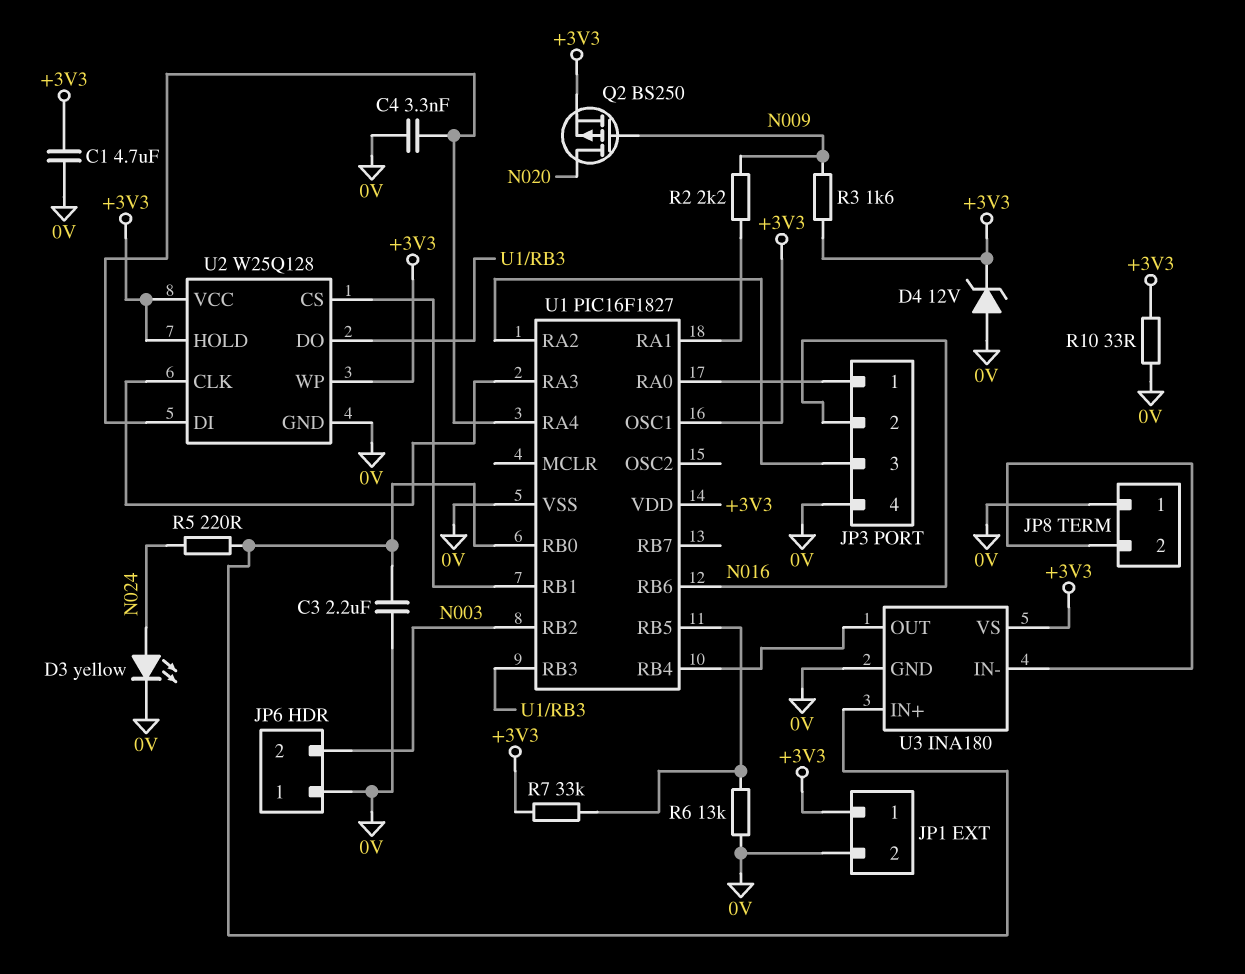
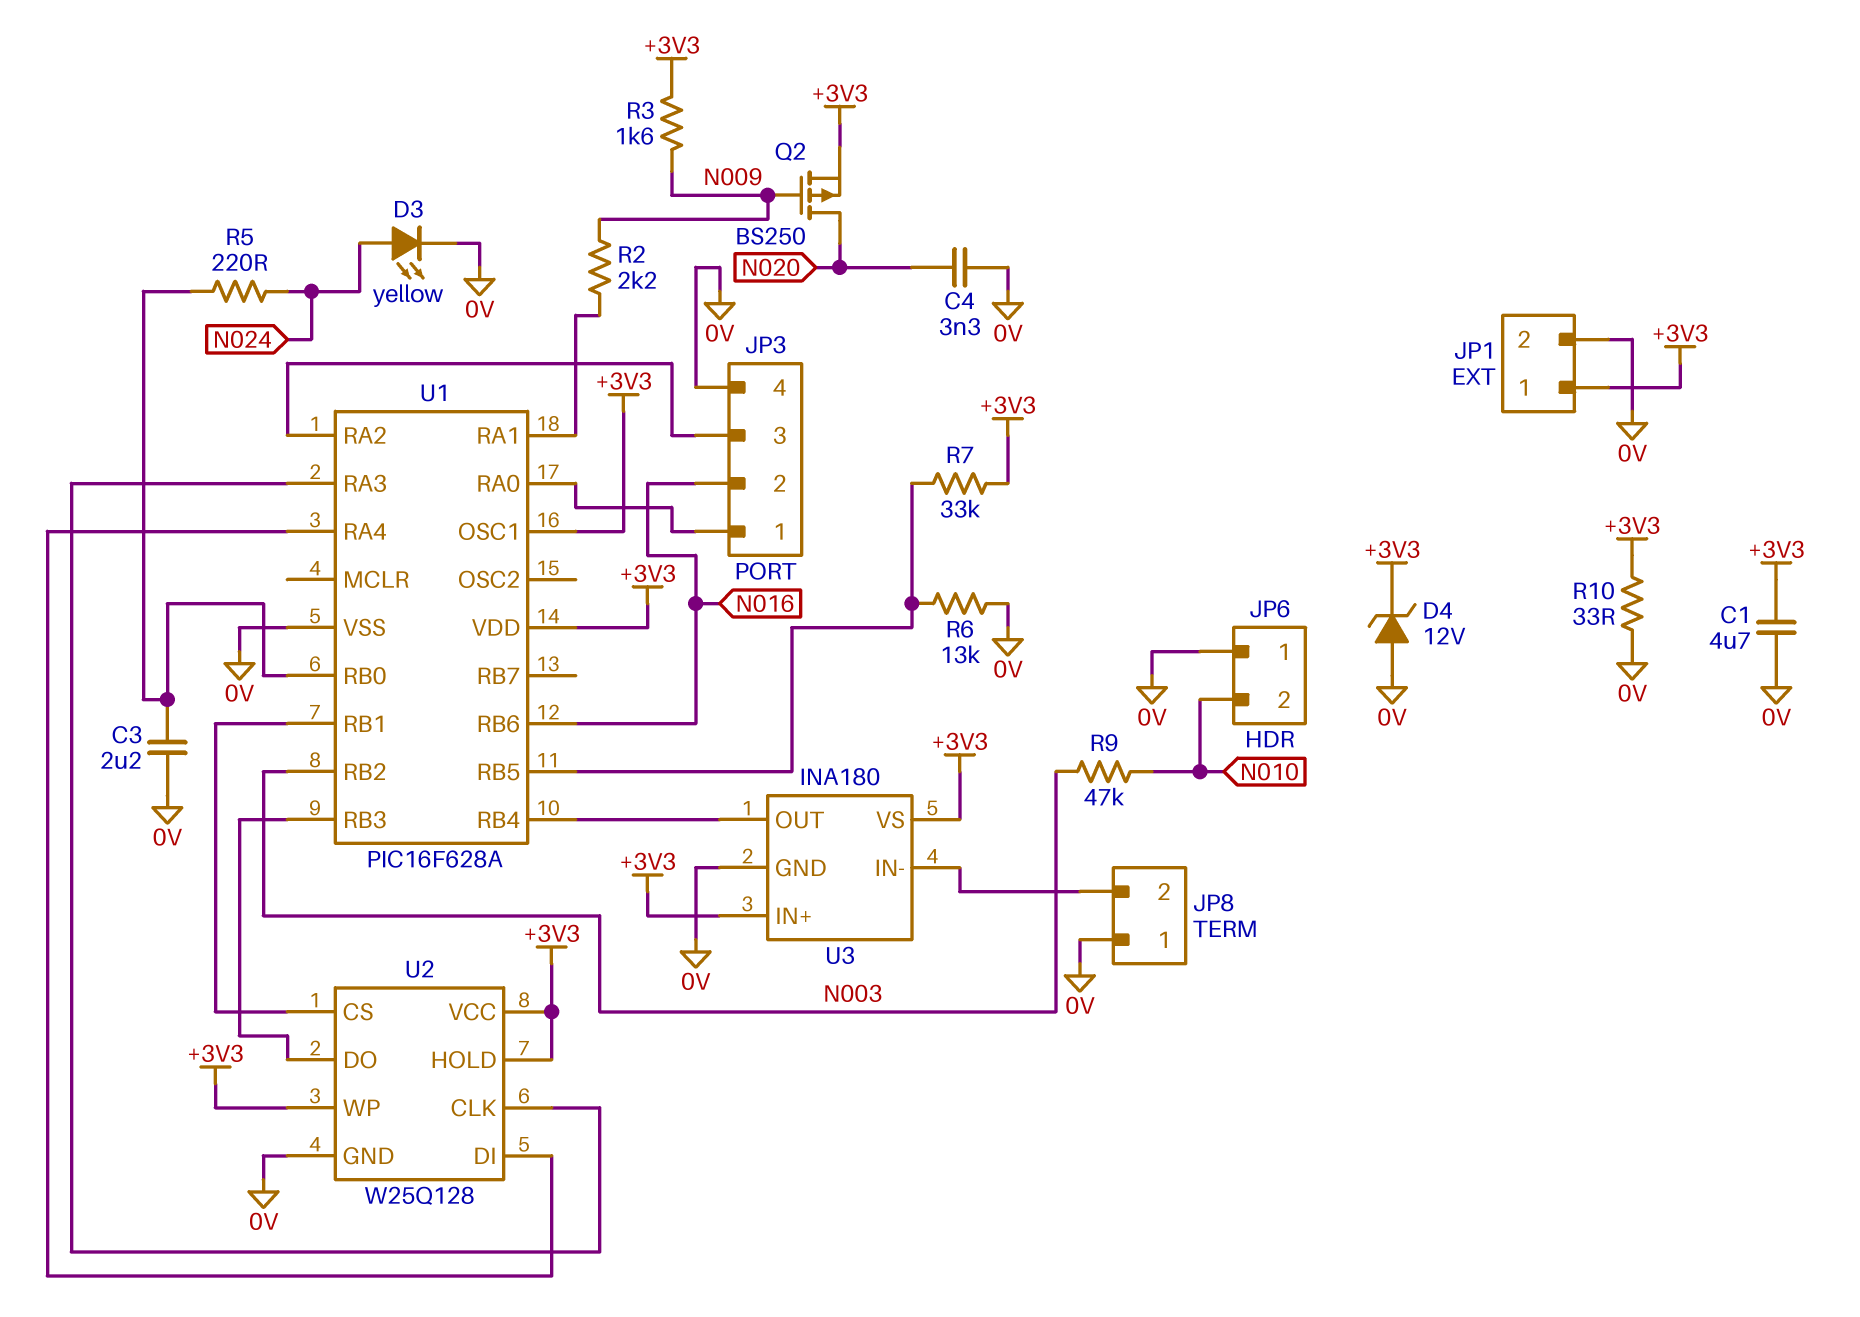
C4: 3.3nF (0V, U1/RA4) -> 3.3nF (0V, N020)
JP6 pin 2: N003 -> N010
R9: none -> 47k (N003, N010)
U1: PIC16F1827 -> PIC16F628A
U3 pin IN+: U1/RB0 -> +3V3

